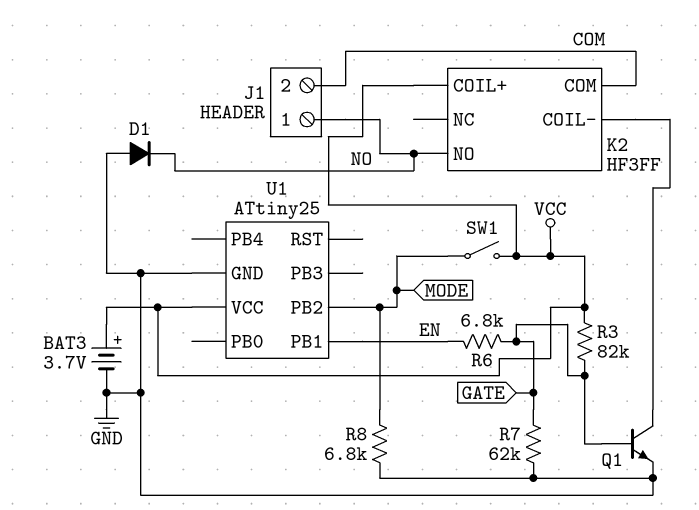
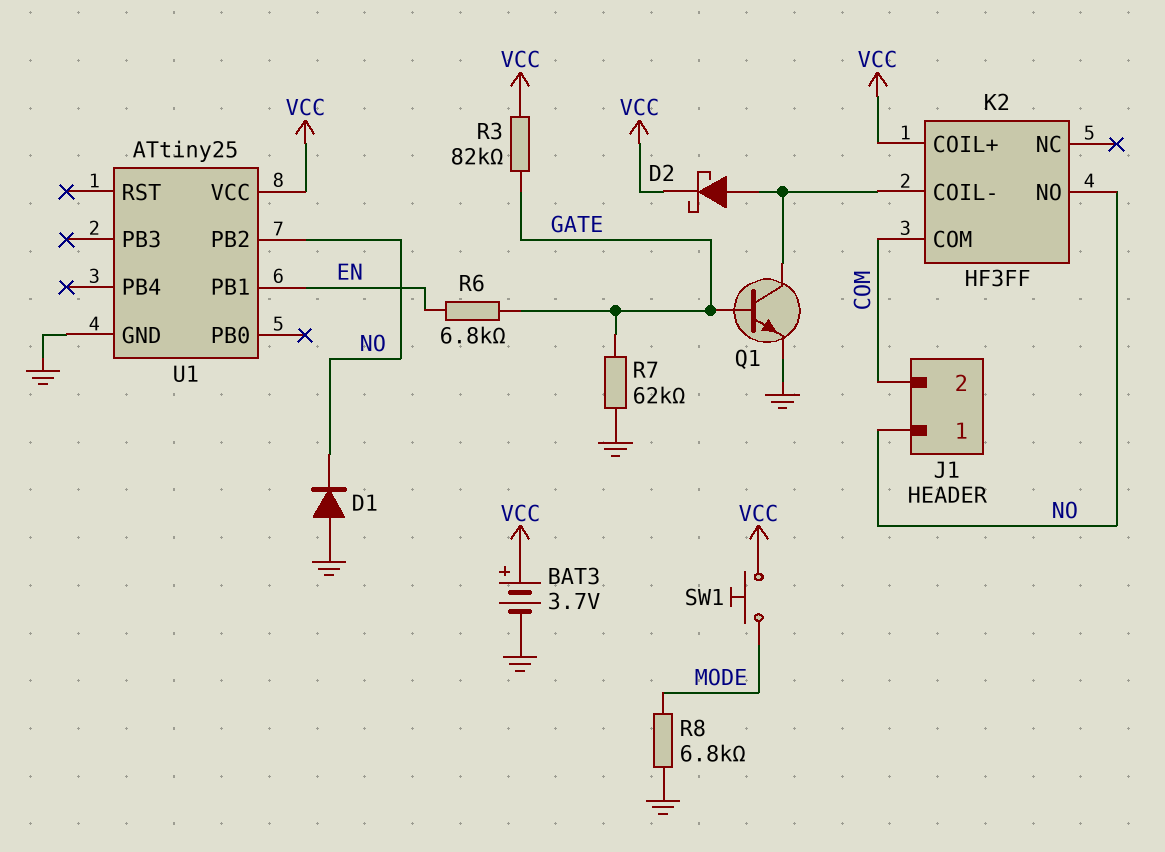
D2: none -> schottky (A K2/COIL-, K VCC)
SW1: switch (MODE, VCC) -> button (MODE, VCC)
U1 pin PB2: MODE -> NO

